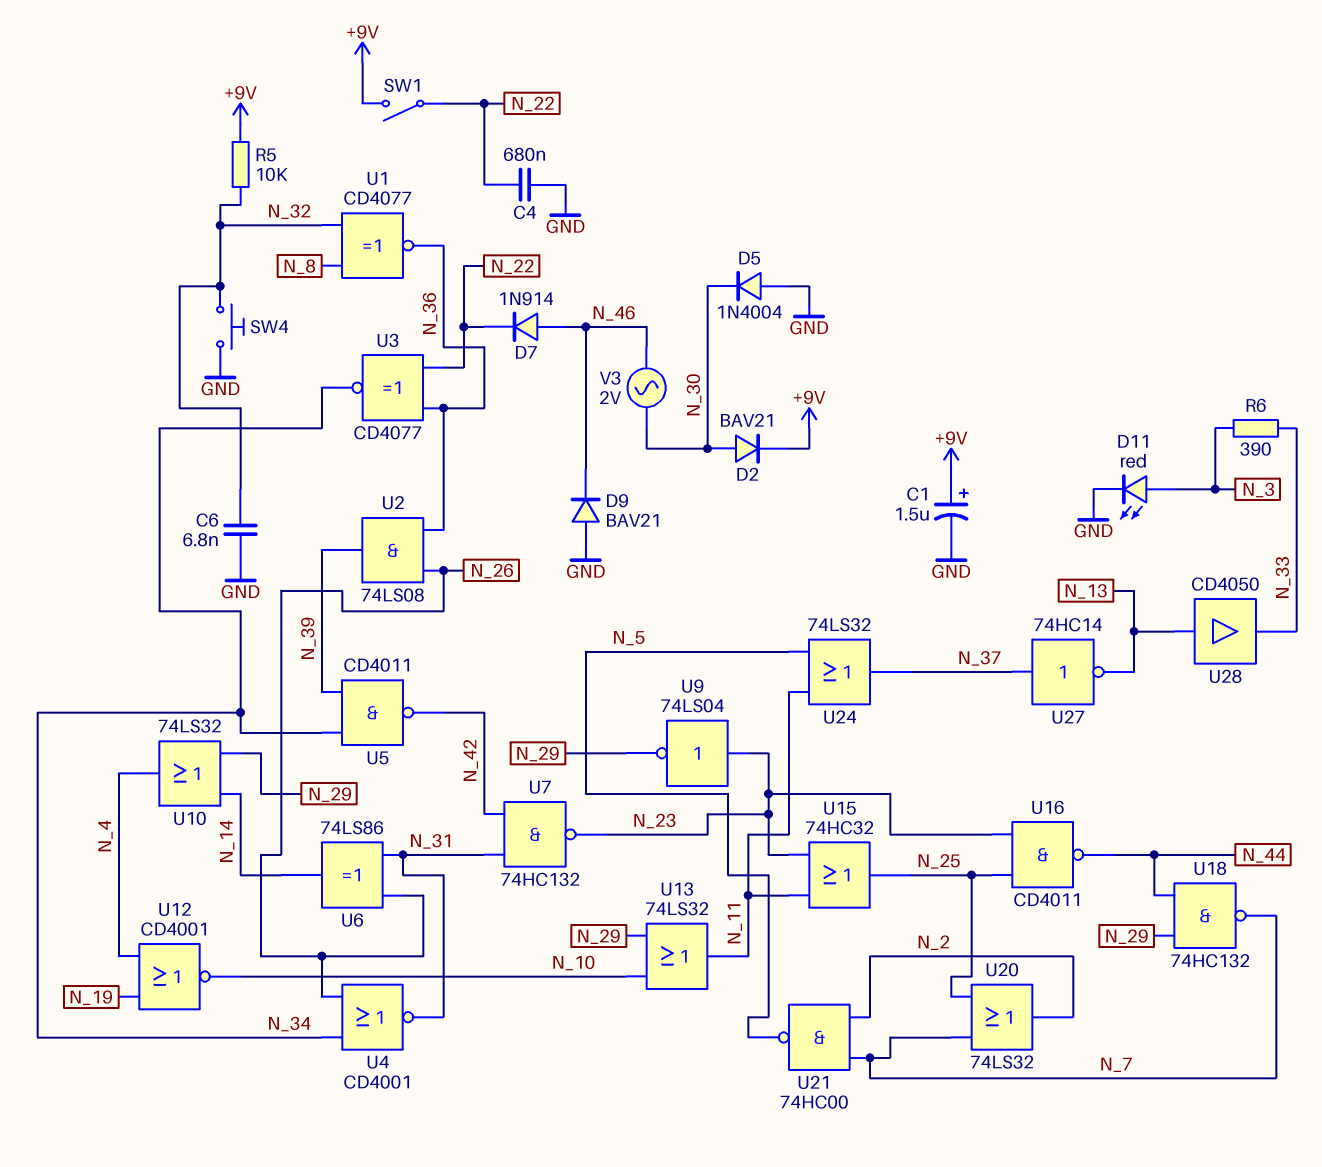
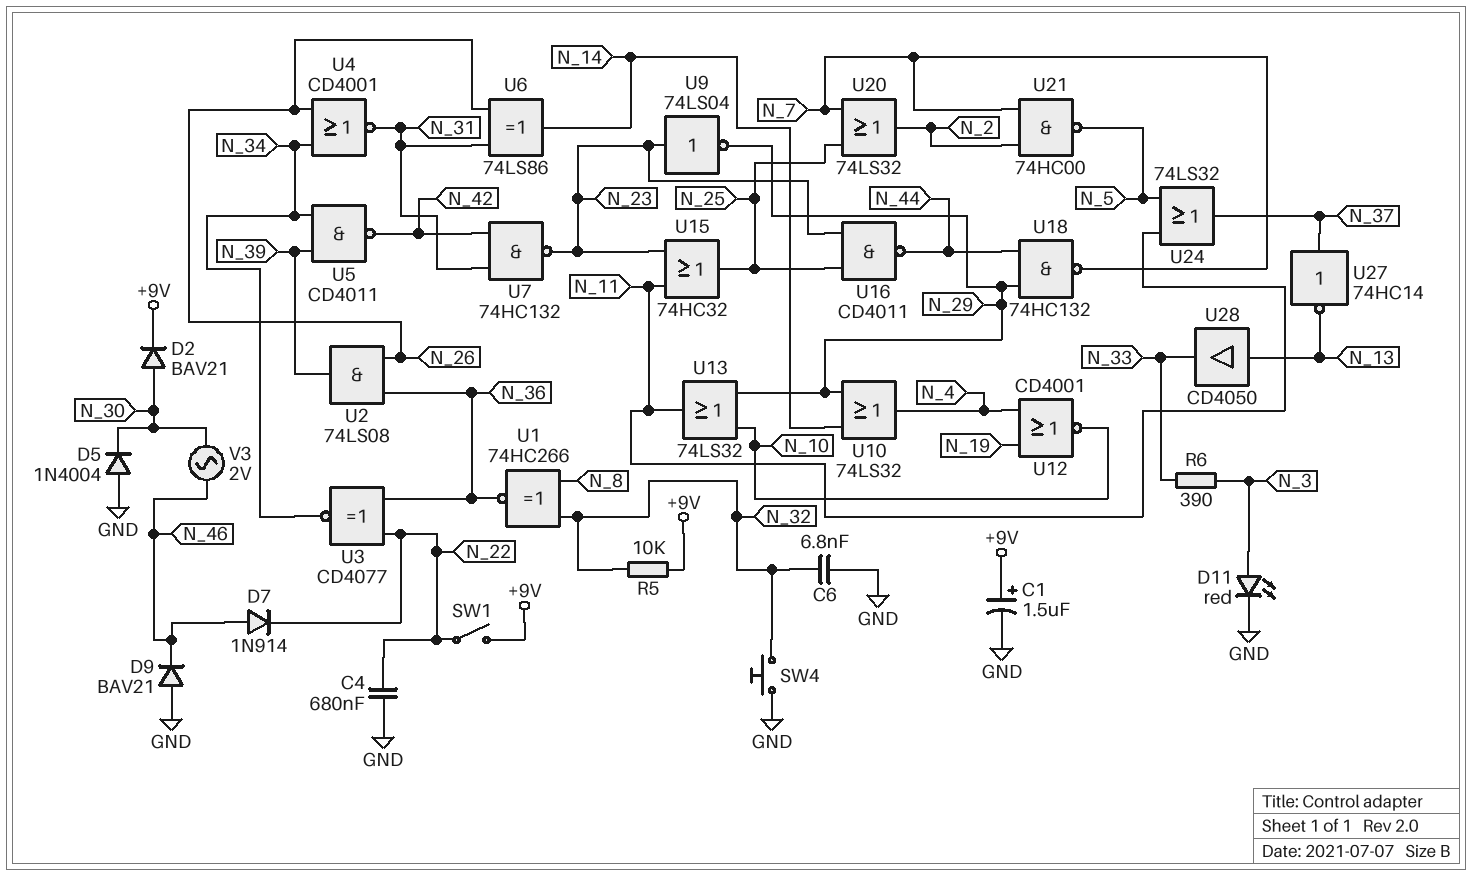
U1: XNOR CD4077 (in N_8, in N_32, out N_36) -> XNOR 74HC266 (in N_8, in N_32, out N_36)

